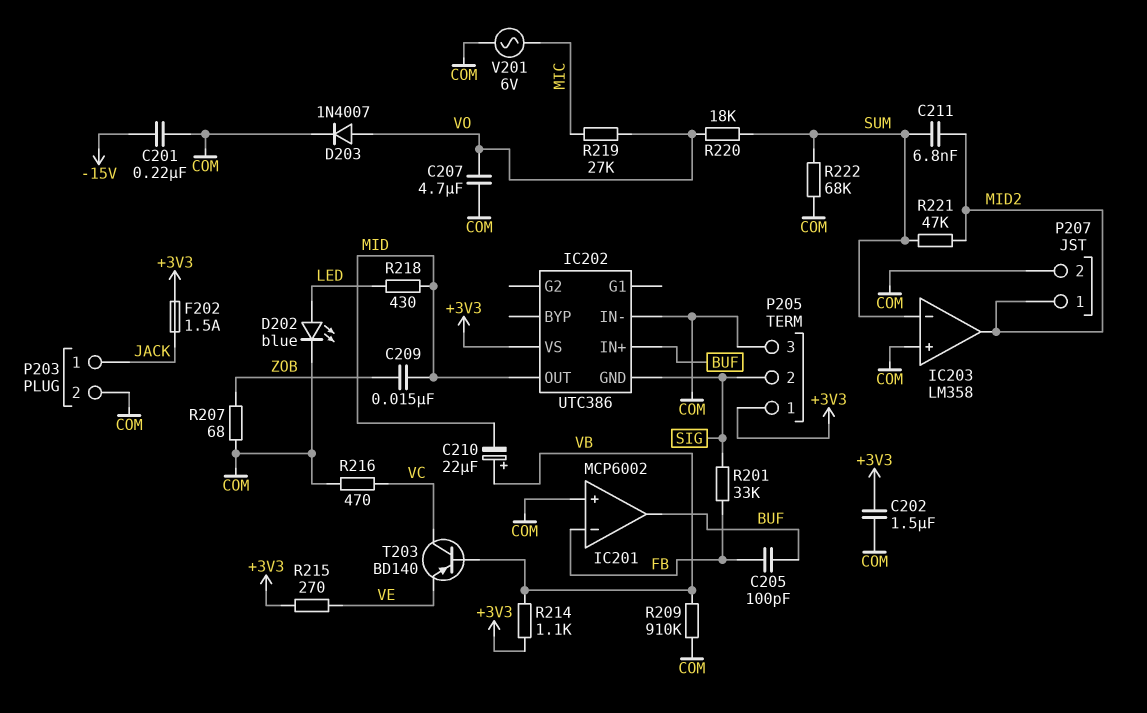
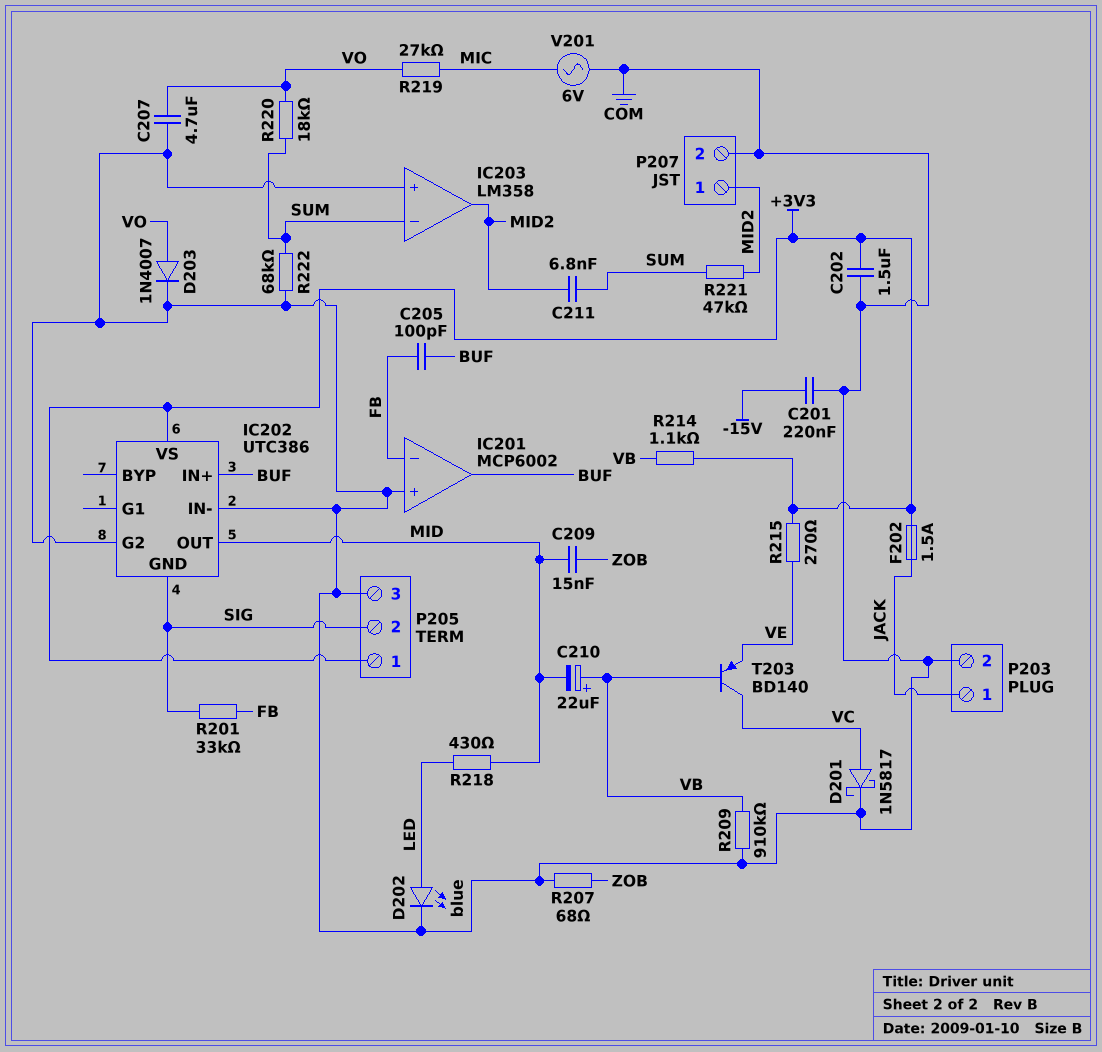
D201: none -> schottky 1N5817 (A VC, K COM)
IC202 pin G2: none -> COM
R216: 470 (COM, VC) -> none

